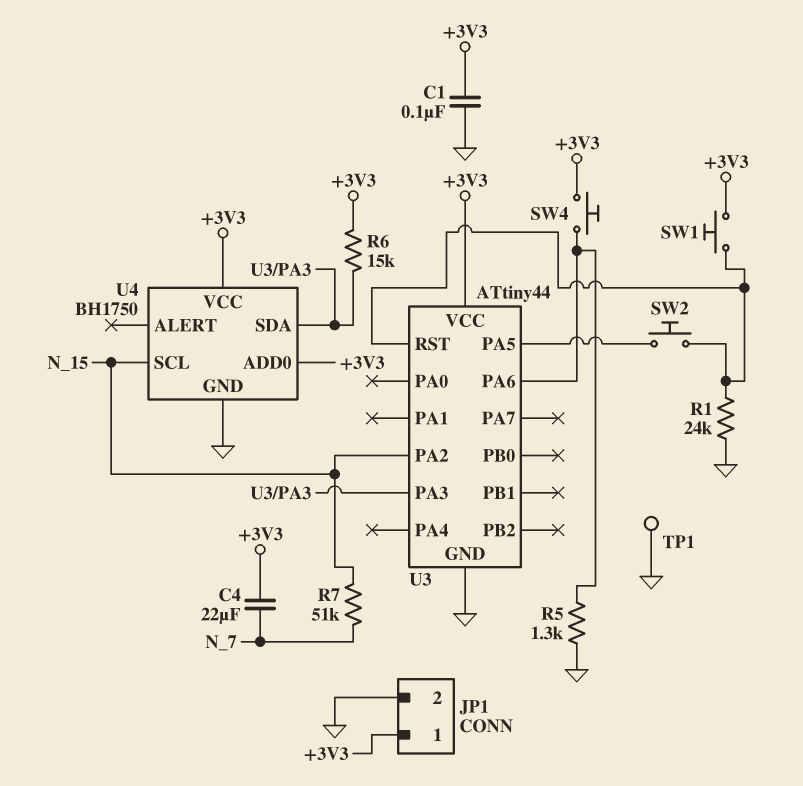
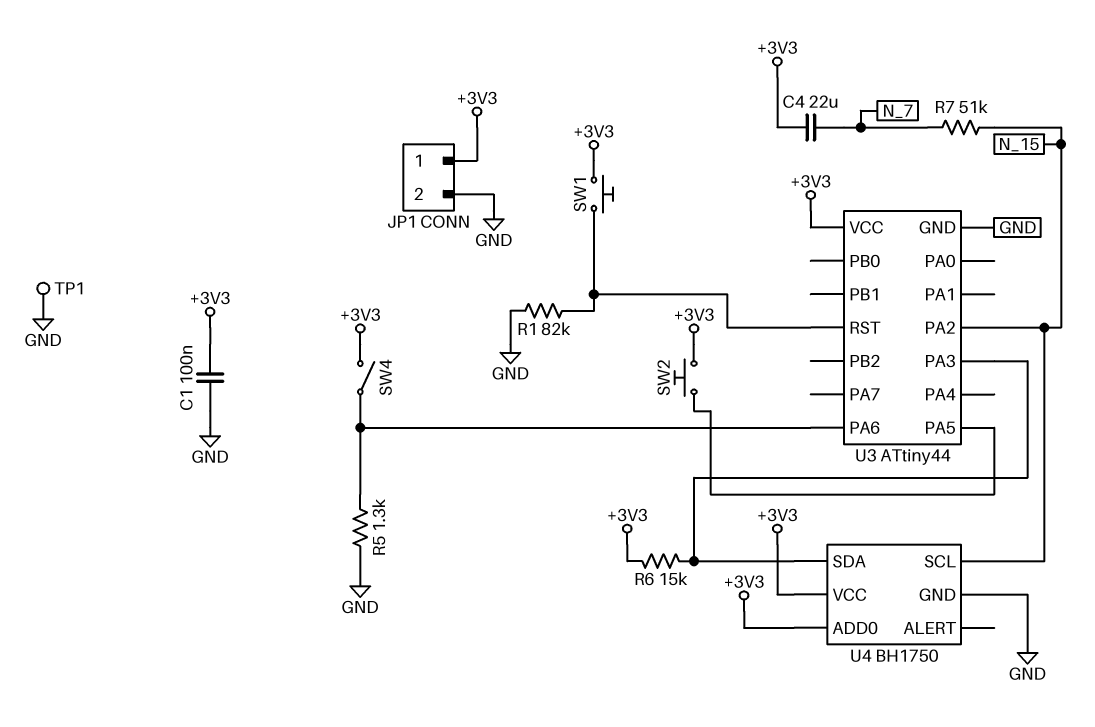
R1: 24k (GND, U3/RST) -> 82k (GND, U3/RST)
SW2: button (U3/PA5, U3/RST) -> button (+3V3, U3/PA5)
SW4: button (+3V3, U3/PA6) -> switch (+3V3, U3/PA6)

